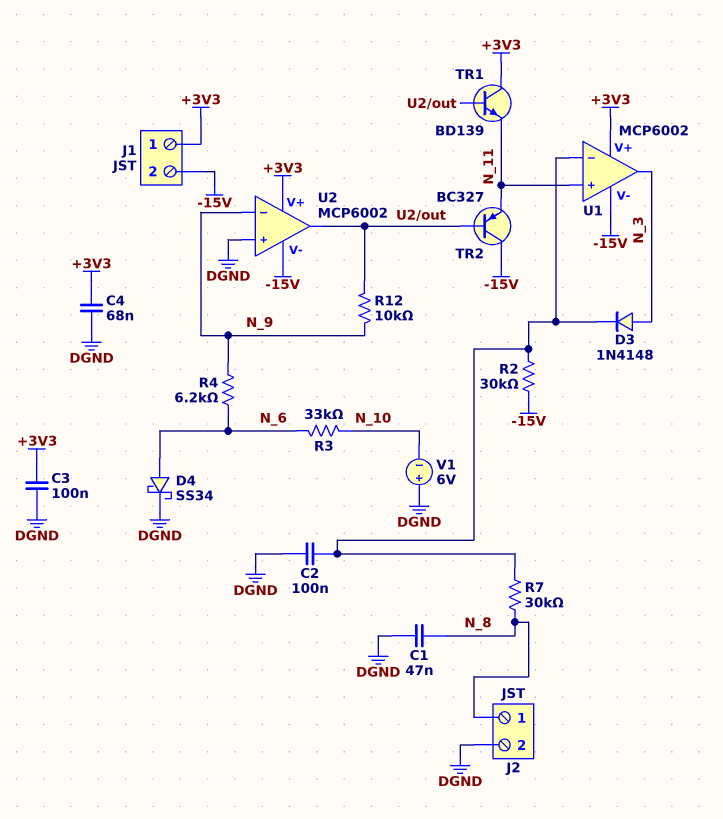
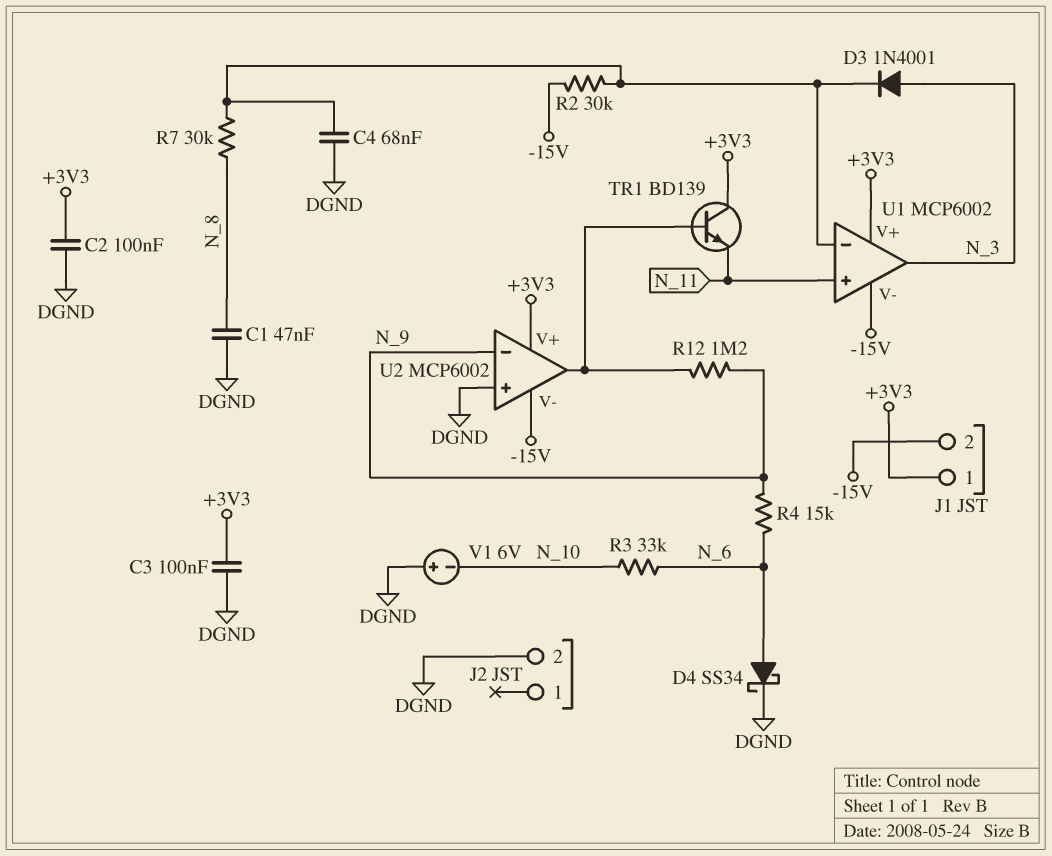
C2: 100nF (DGND, U1/in-) -> 100nF (+3V3, DGND)
C4: 68nF (+3V3, DGND) -> 68nF (DGND, U1/in-)
D3: diode 1N4148 (A N_3, K U1/in-) -> diode 1N4001 (A N_3, K U1/in-)
J2 pin 1: N_8 -> none
R4: 6.2k (N_6, N_9) -> 15k (N_6, N_9)
R12: 10k (N_9, U2/out) -> 1.2M (N_9, U2/out)
TR2: PNP BC327 (B U2/out, C -15V, E N_11) -> none

